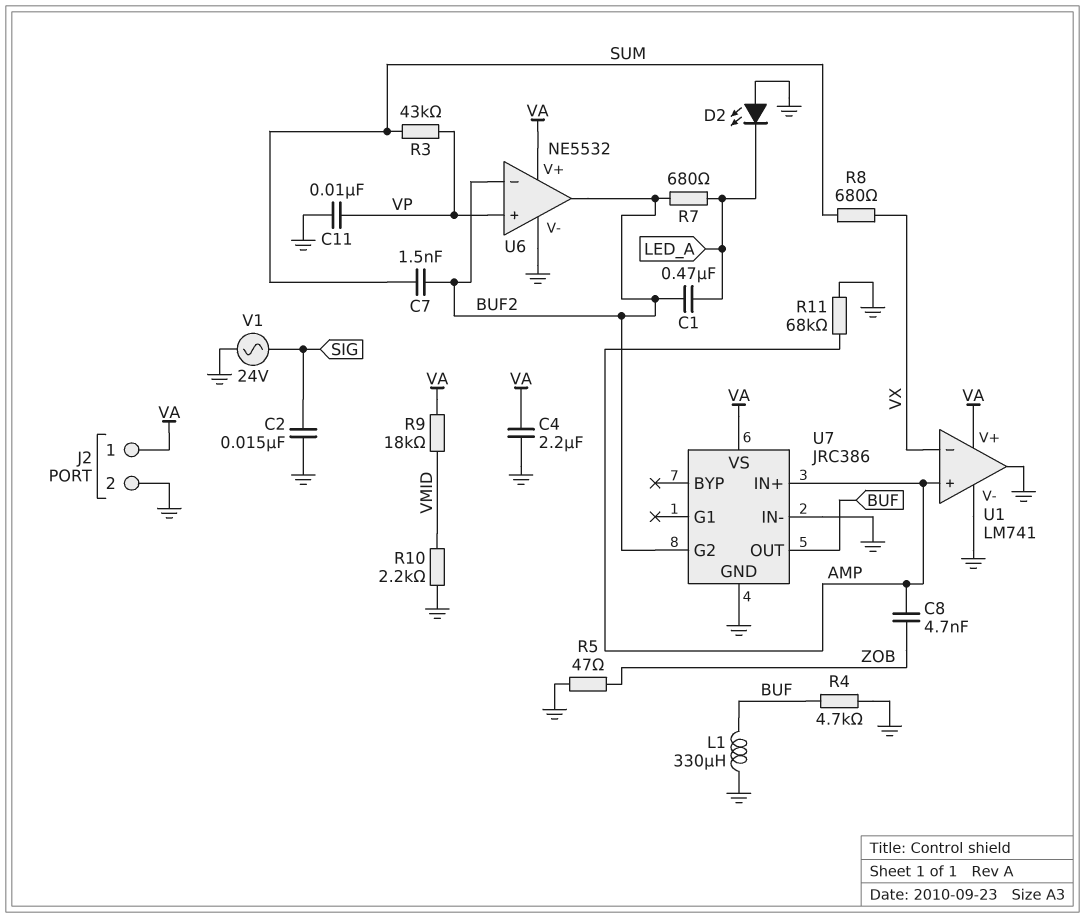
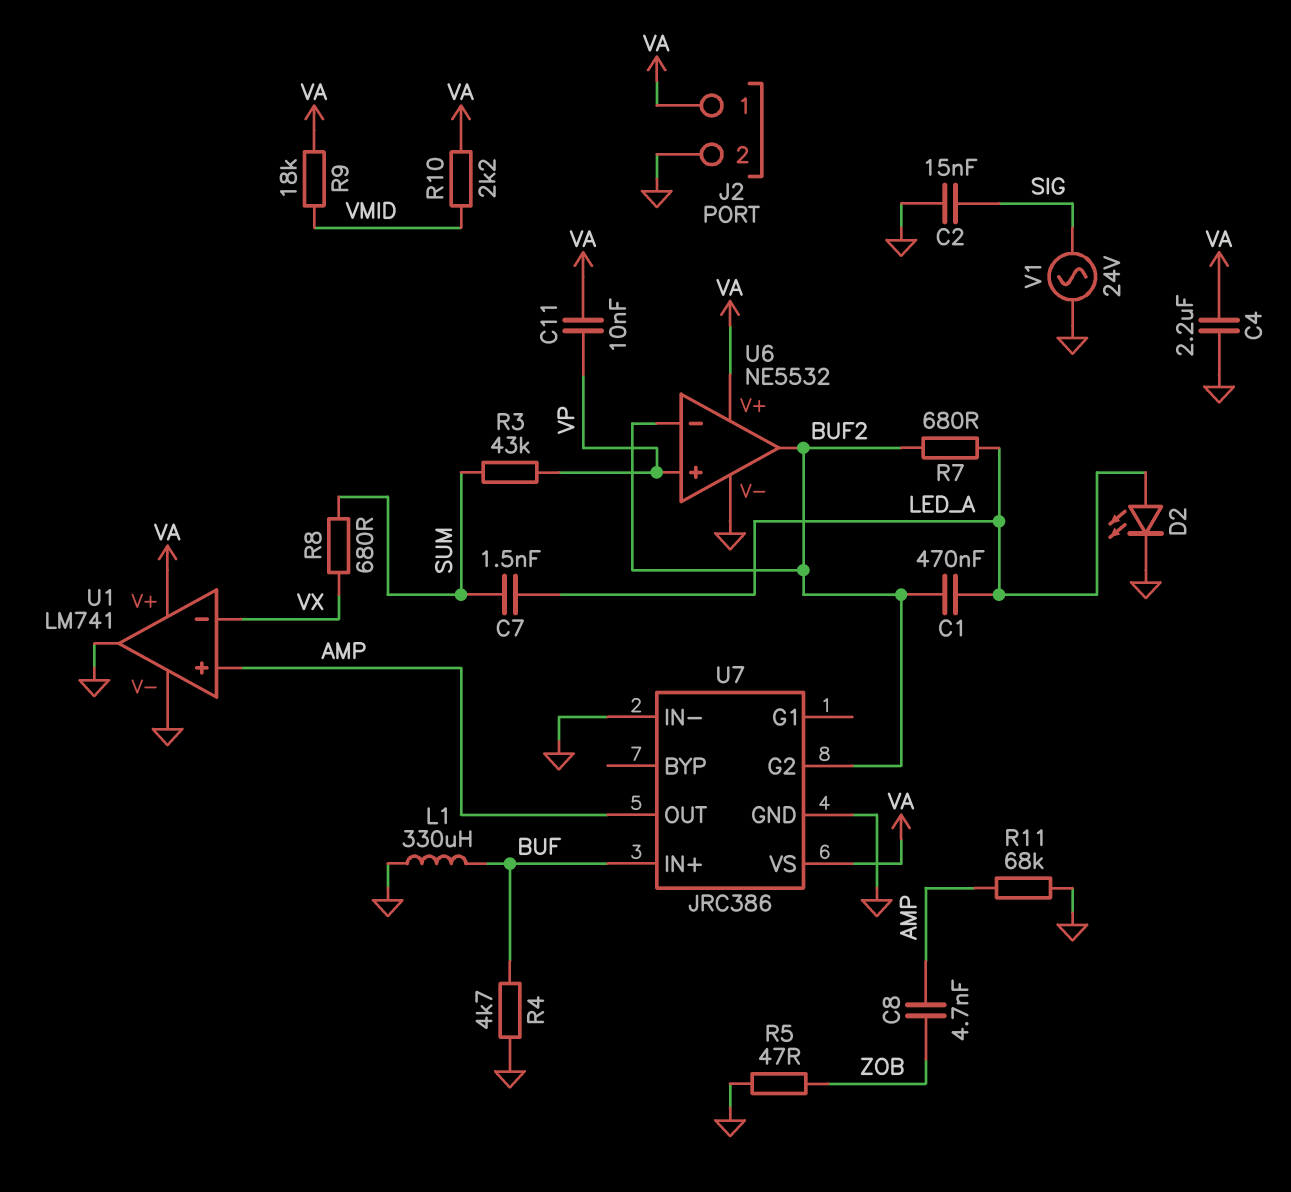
C7: 1.5nF (BUF2, SUM) -> 1.5nF (LED_A, SUM)
C11: 10nF (GND, VP) -> 10nF (VA, VP)
D2: LED (A GND, K LED_A) -> LED (A LED_A, K GND)
R10: 2.2k (GND, VMID) -> 2.2k (VA, VMID)
U7 pin IN+: AMP -> BUF
U7 pin OUT: BUF -> AMP

